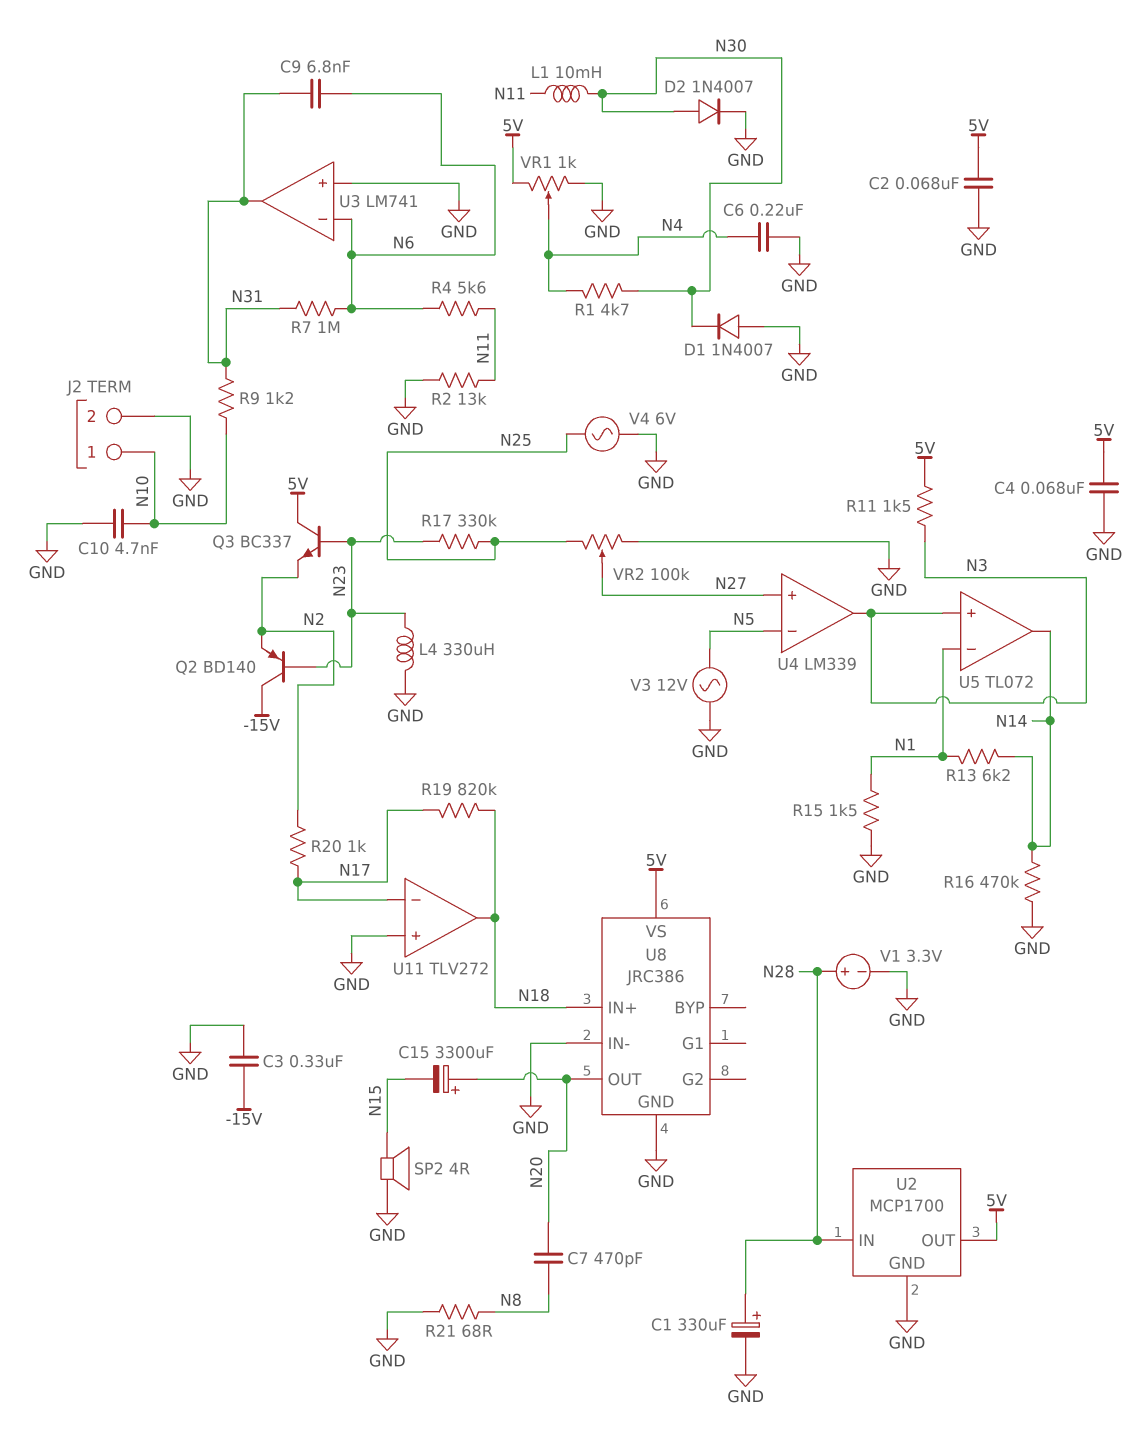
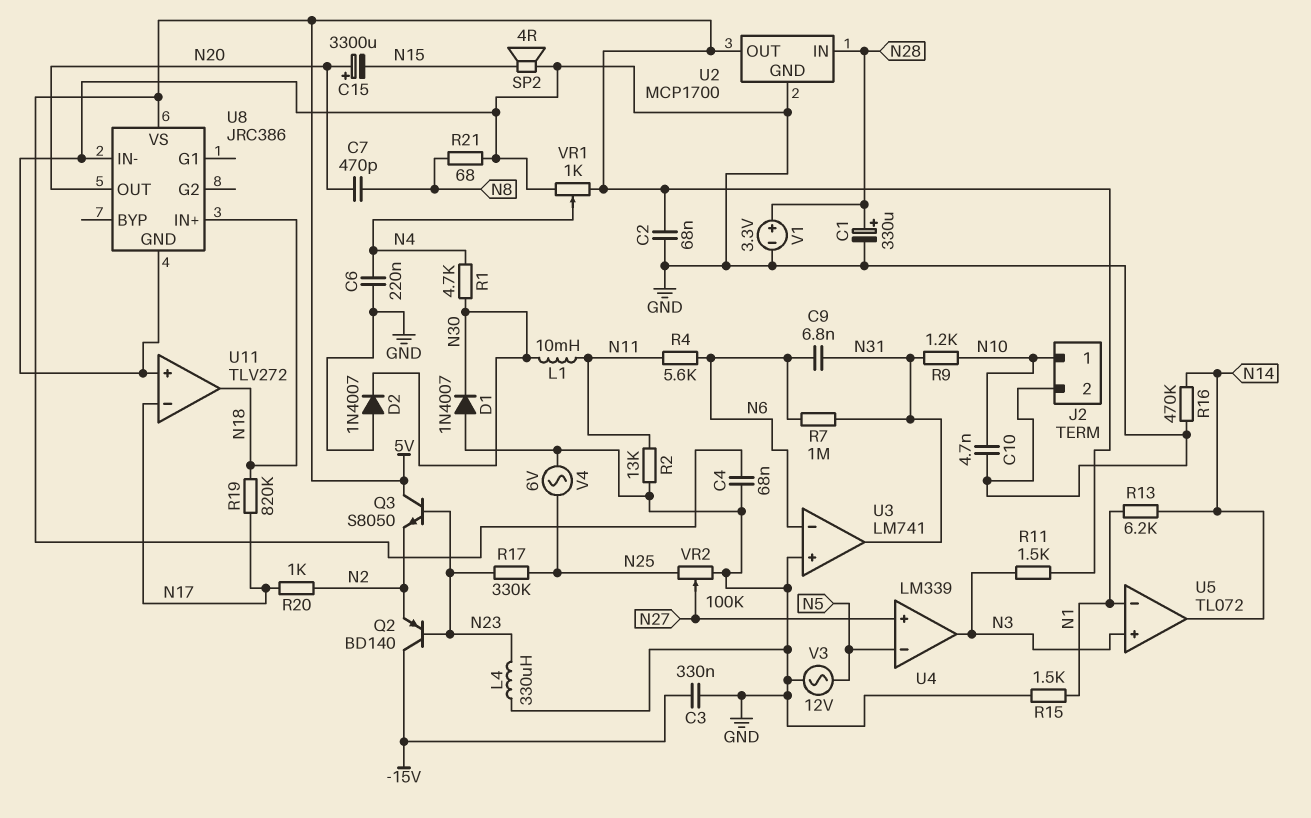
D2: diode 1N4007 (A N30, K GND) -> diode 1N4007 (A GND, K N30)
Q3: NPN BC337 (B N23, C 5V, E N2) -> NPN S8050 (B N23, C 5V, E N2)

